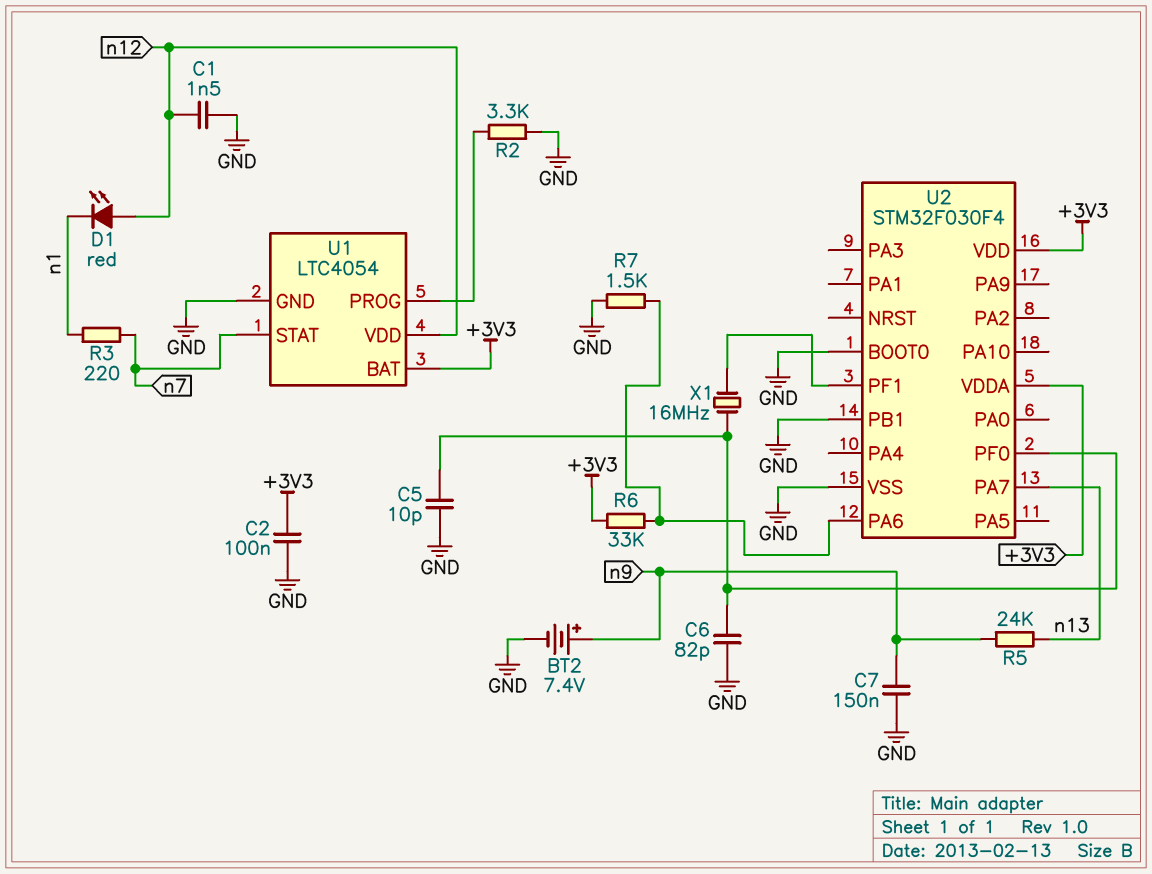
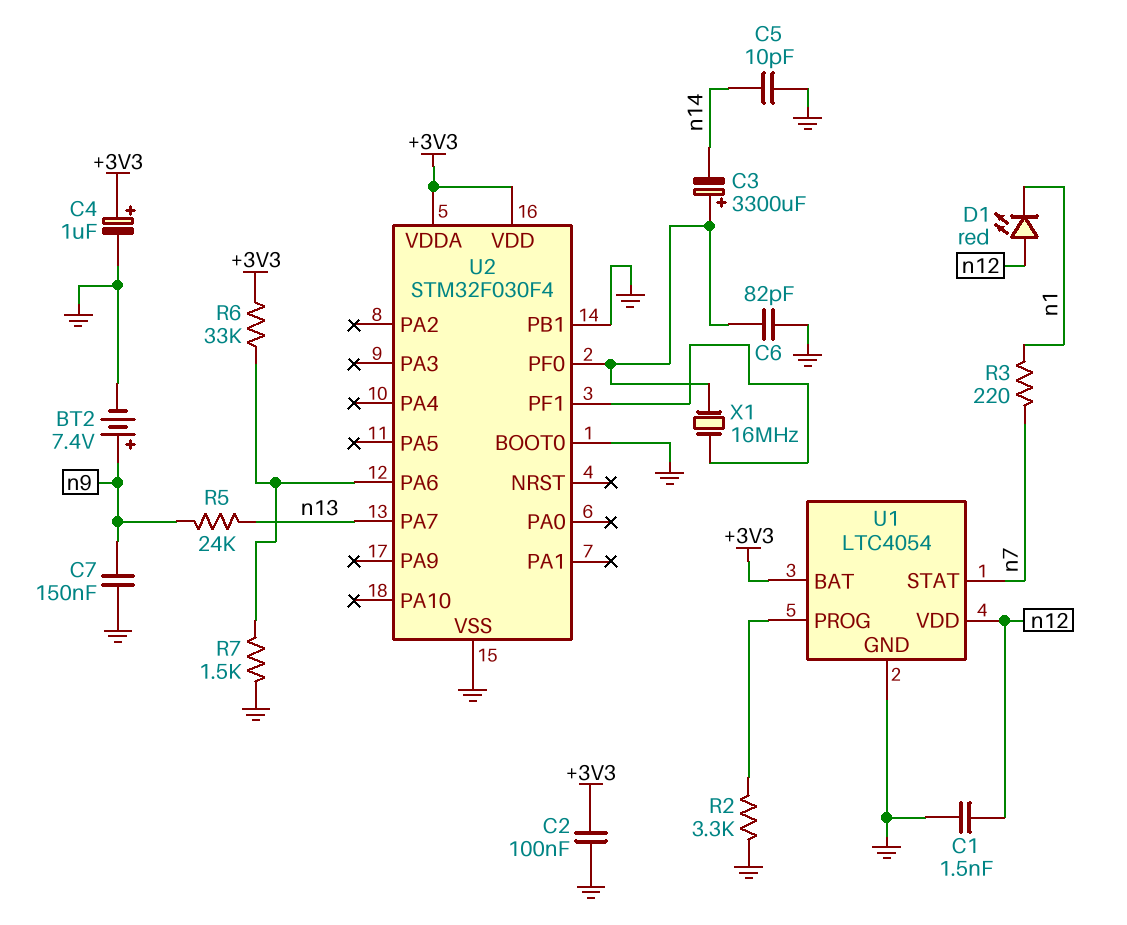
C3: none -> 3300uF (plus U2/PF0, minus n14)
C4: none -> 1uF (plus +3V3, minus GND)
C5: 10pF (GND, U2/PF0) -> 10pF (GND, n14)

